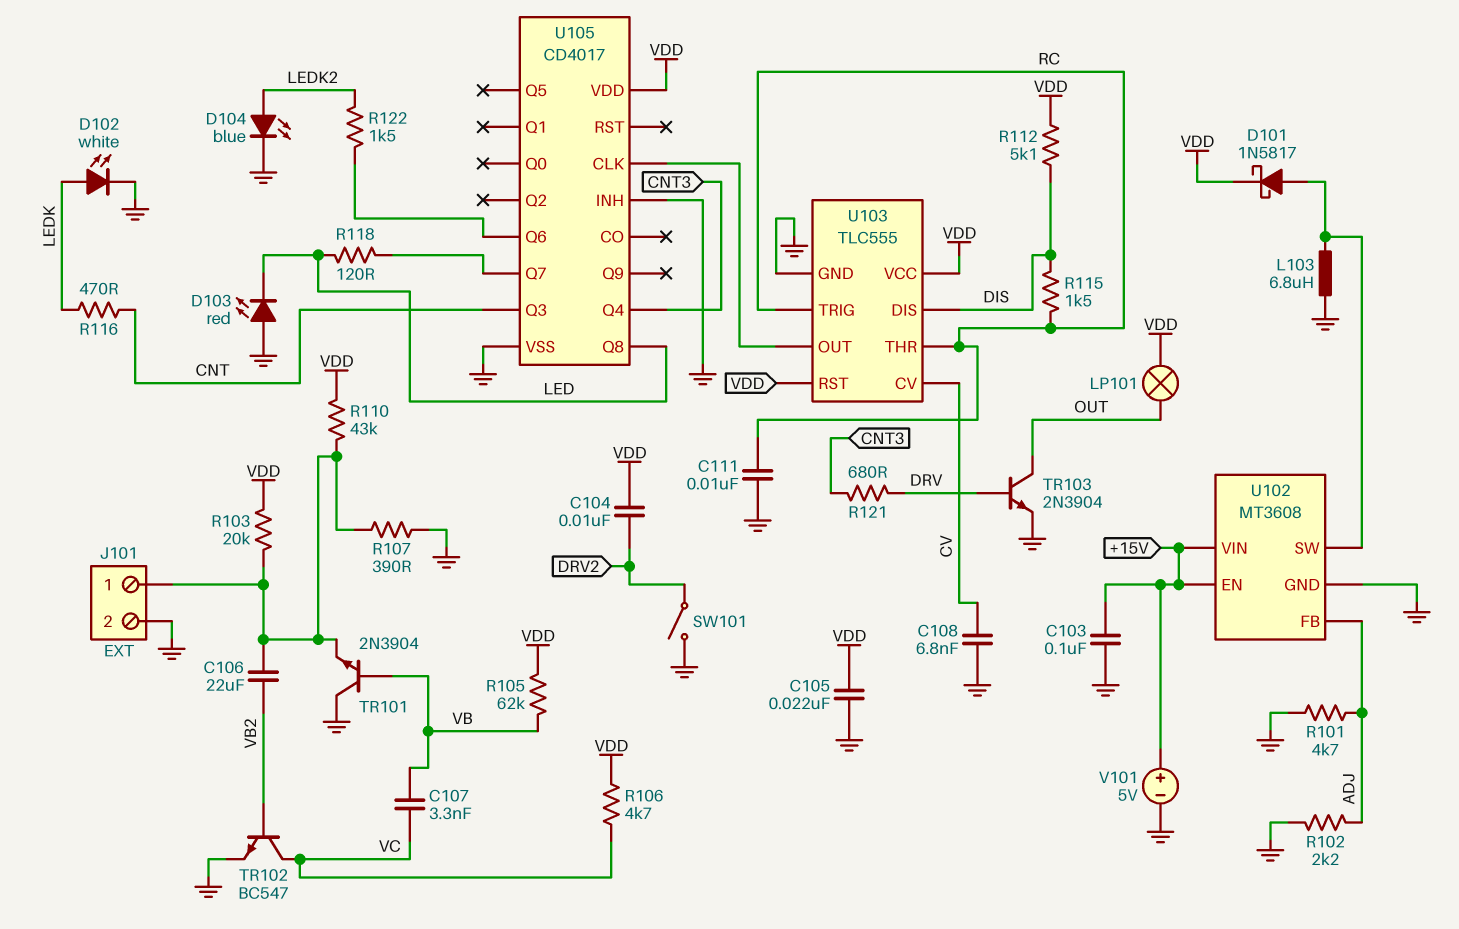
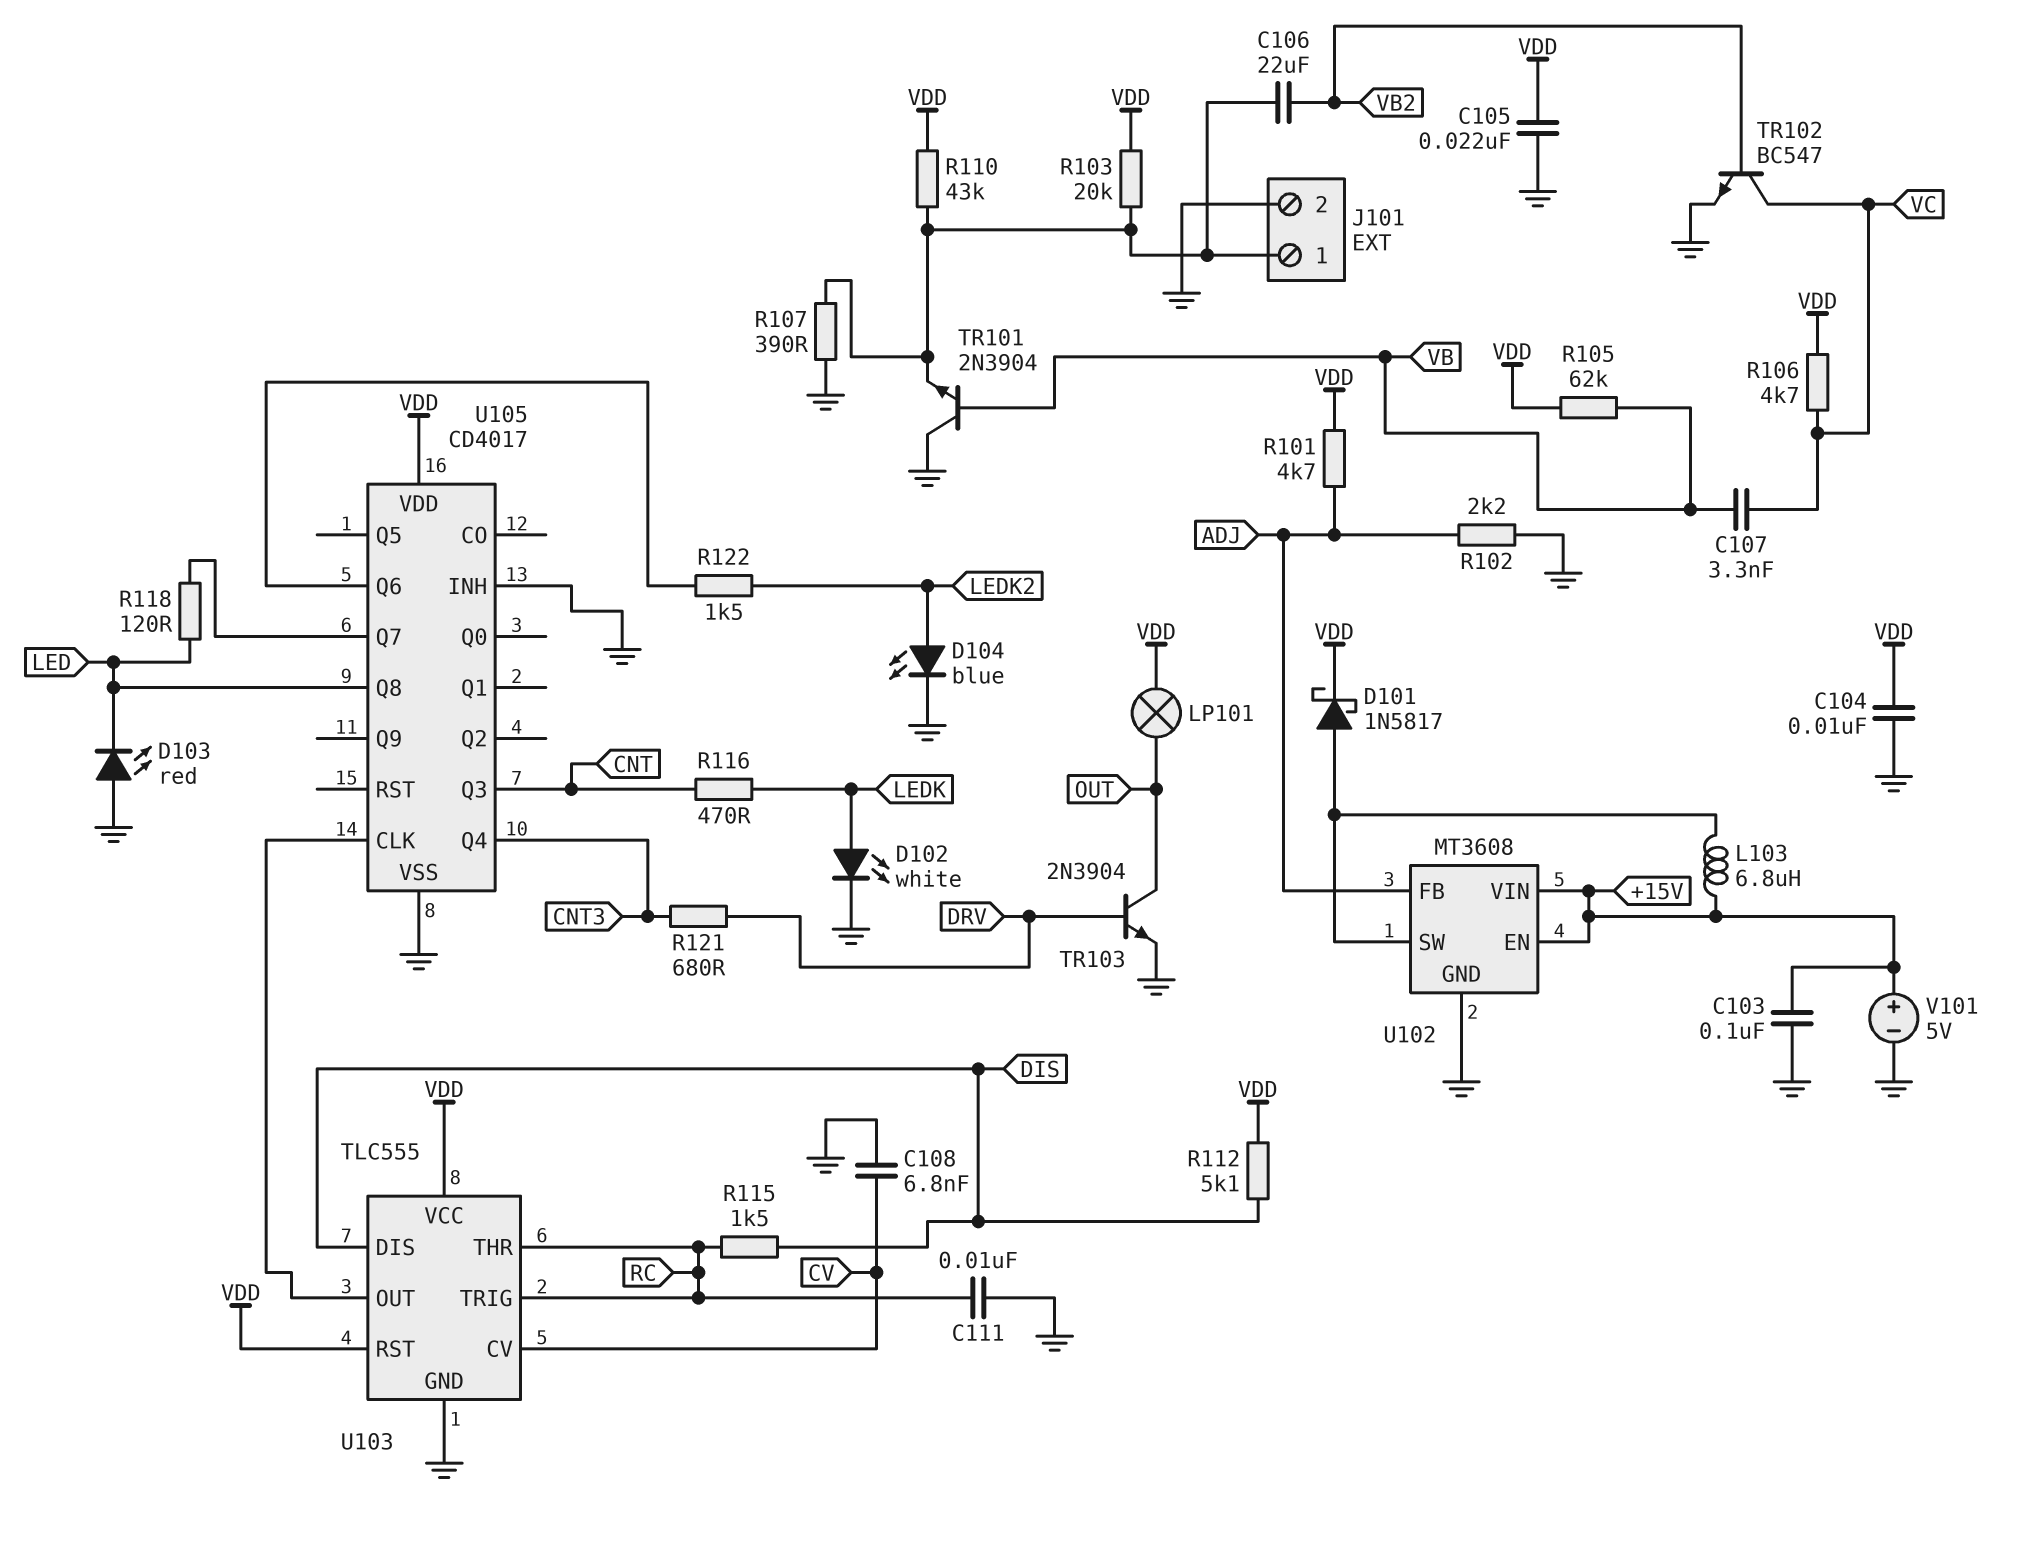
C104: 10nF (DRV2, VDD) -> 10nF (GND, VDD)
L103: 6.8uH (GND, U102/SW) -> 6.8uH (+15V, U102/SW)
R101: 4.7k (ADJ, GND) -> 4.7k (ADJ, VDD)
SW101: switch (DRV2, GND) -> none

